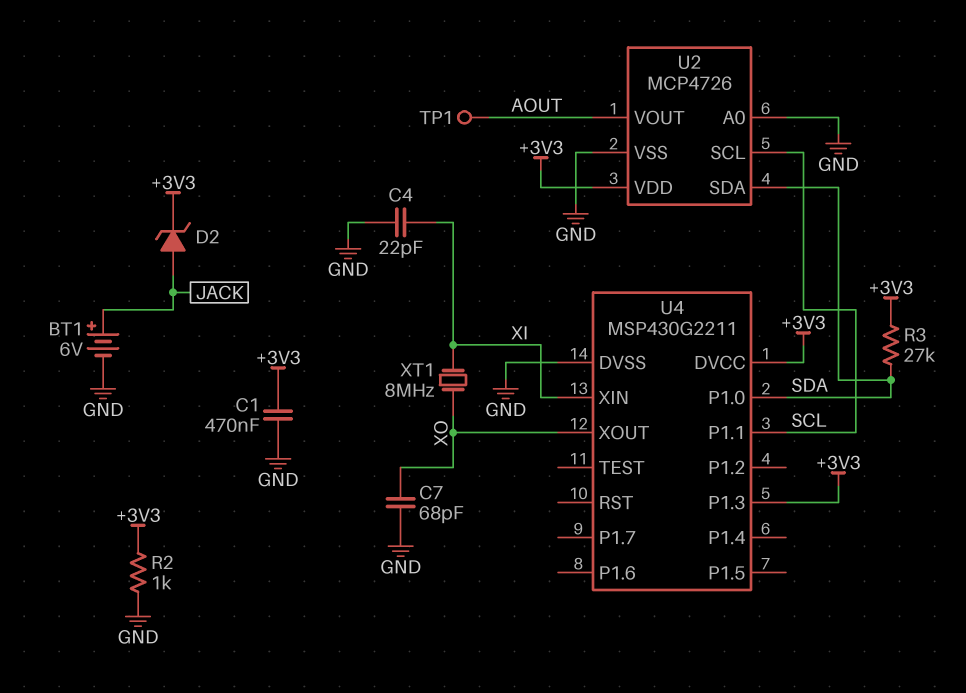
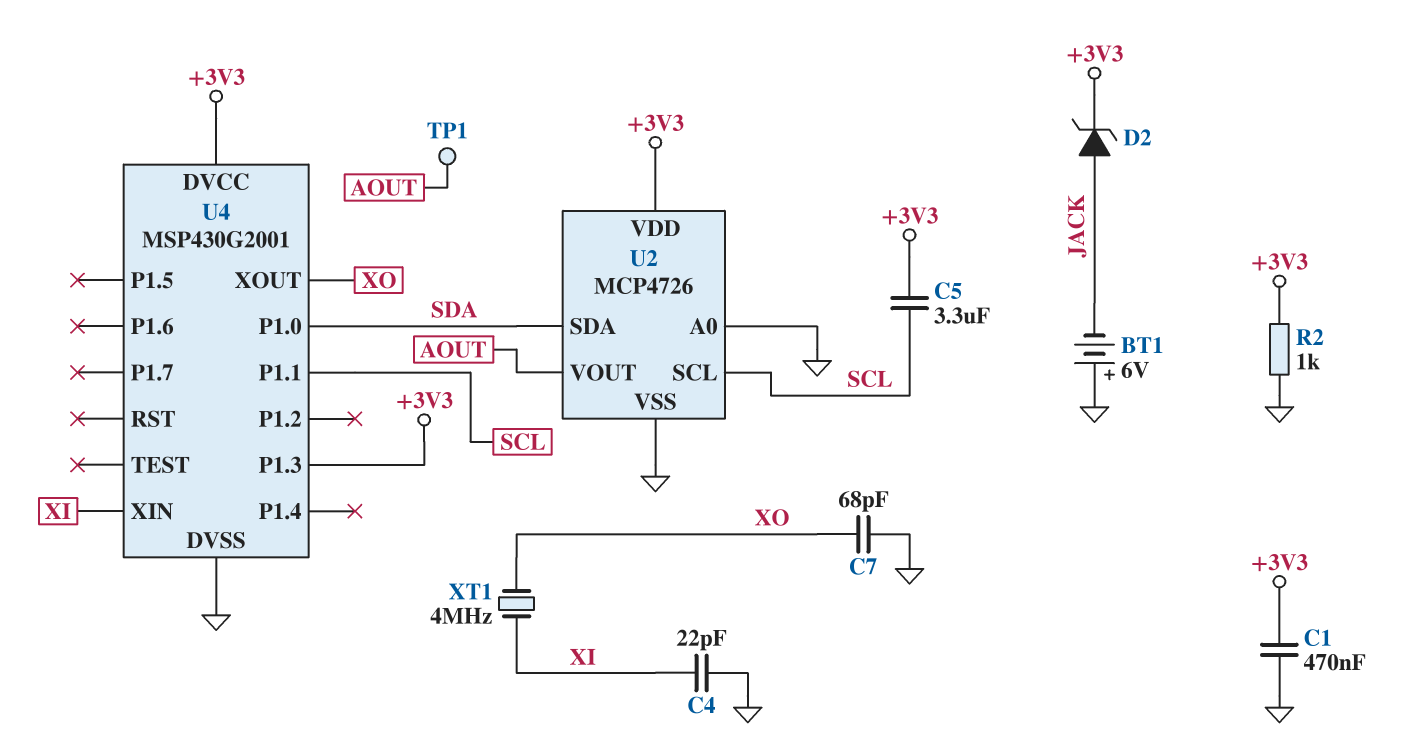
BT1: 6V (plus JACK, minus GND) -> 6V (plus GND, minus JACK)
C5: none -> 3.3uF (+3V3, SCL)
R3: 27k (+3V3, SDA) -> none
U4: MSP430G2211 -> MSP430G2001
XT1: 8MHz (XI, XO) -> 4MHz (XI, XO)

